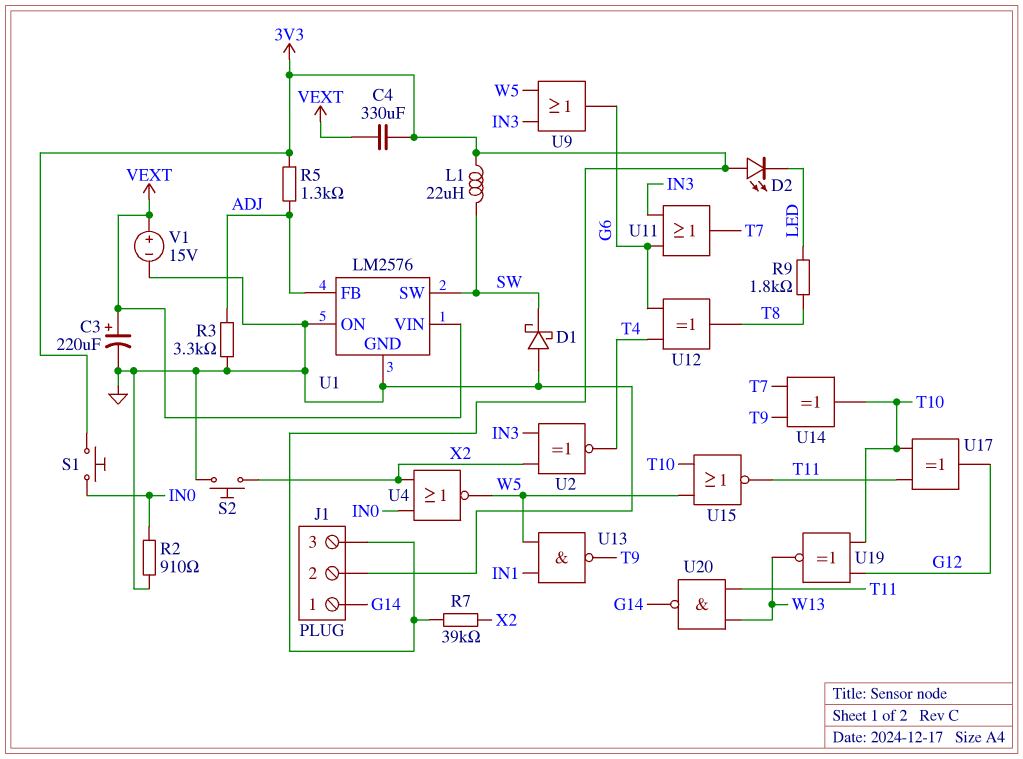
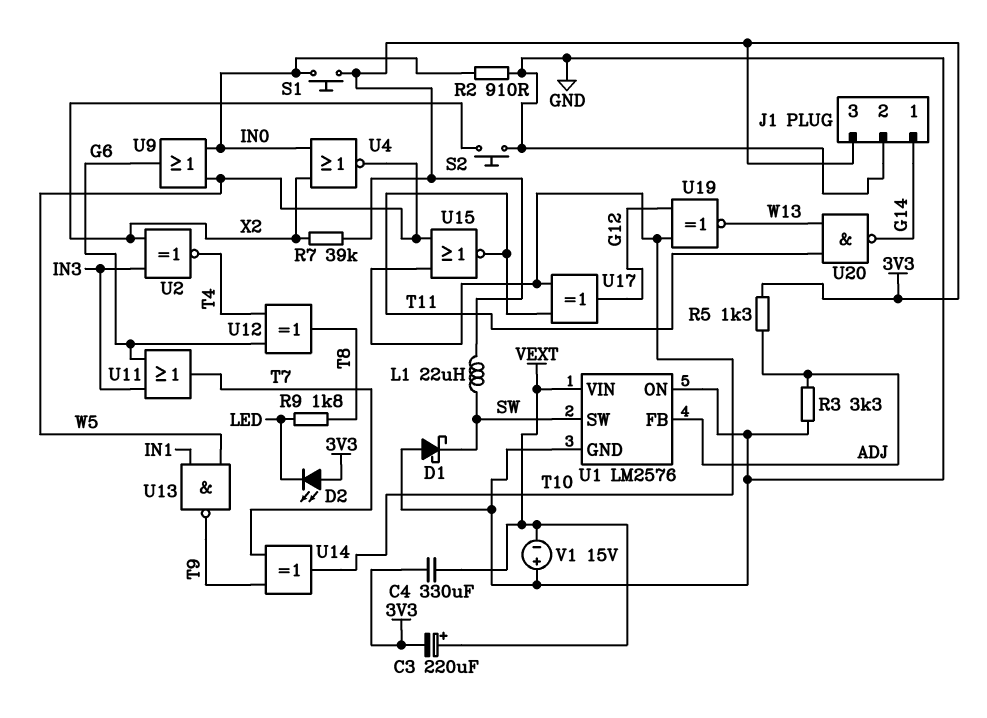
C3: 220uF (plus VEXT, minus GND) -> 220uF (plus VEXT, minus 3V3)
U9: OR (in IN3, in W5, out G6) -> OR (in IN0, in W5, out G6)
V1: 15V (plus VEXT, minus GND) -> 15V (plus GND, minus VEXT)

